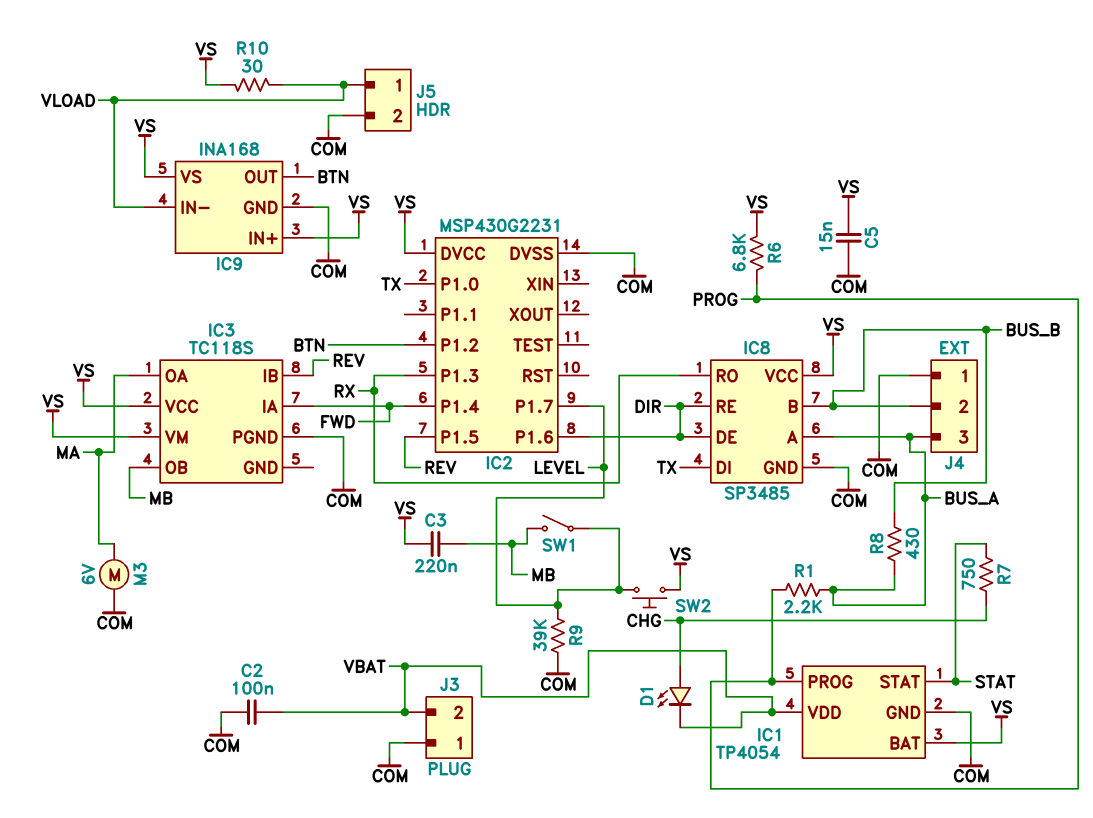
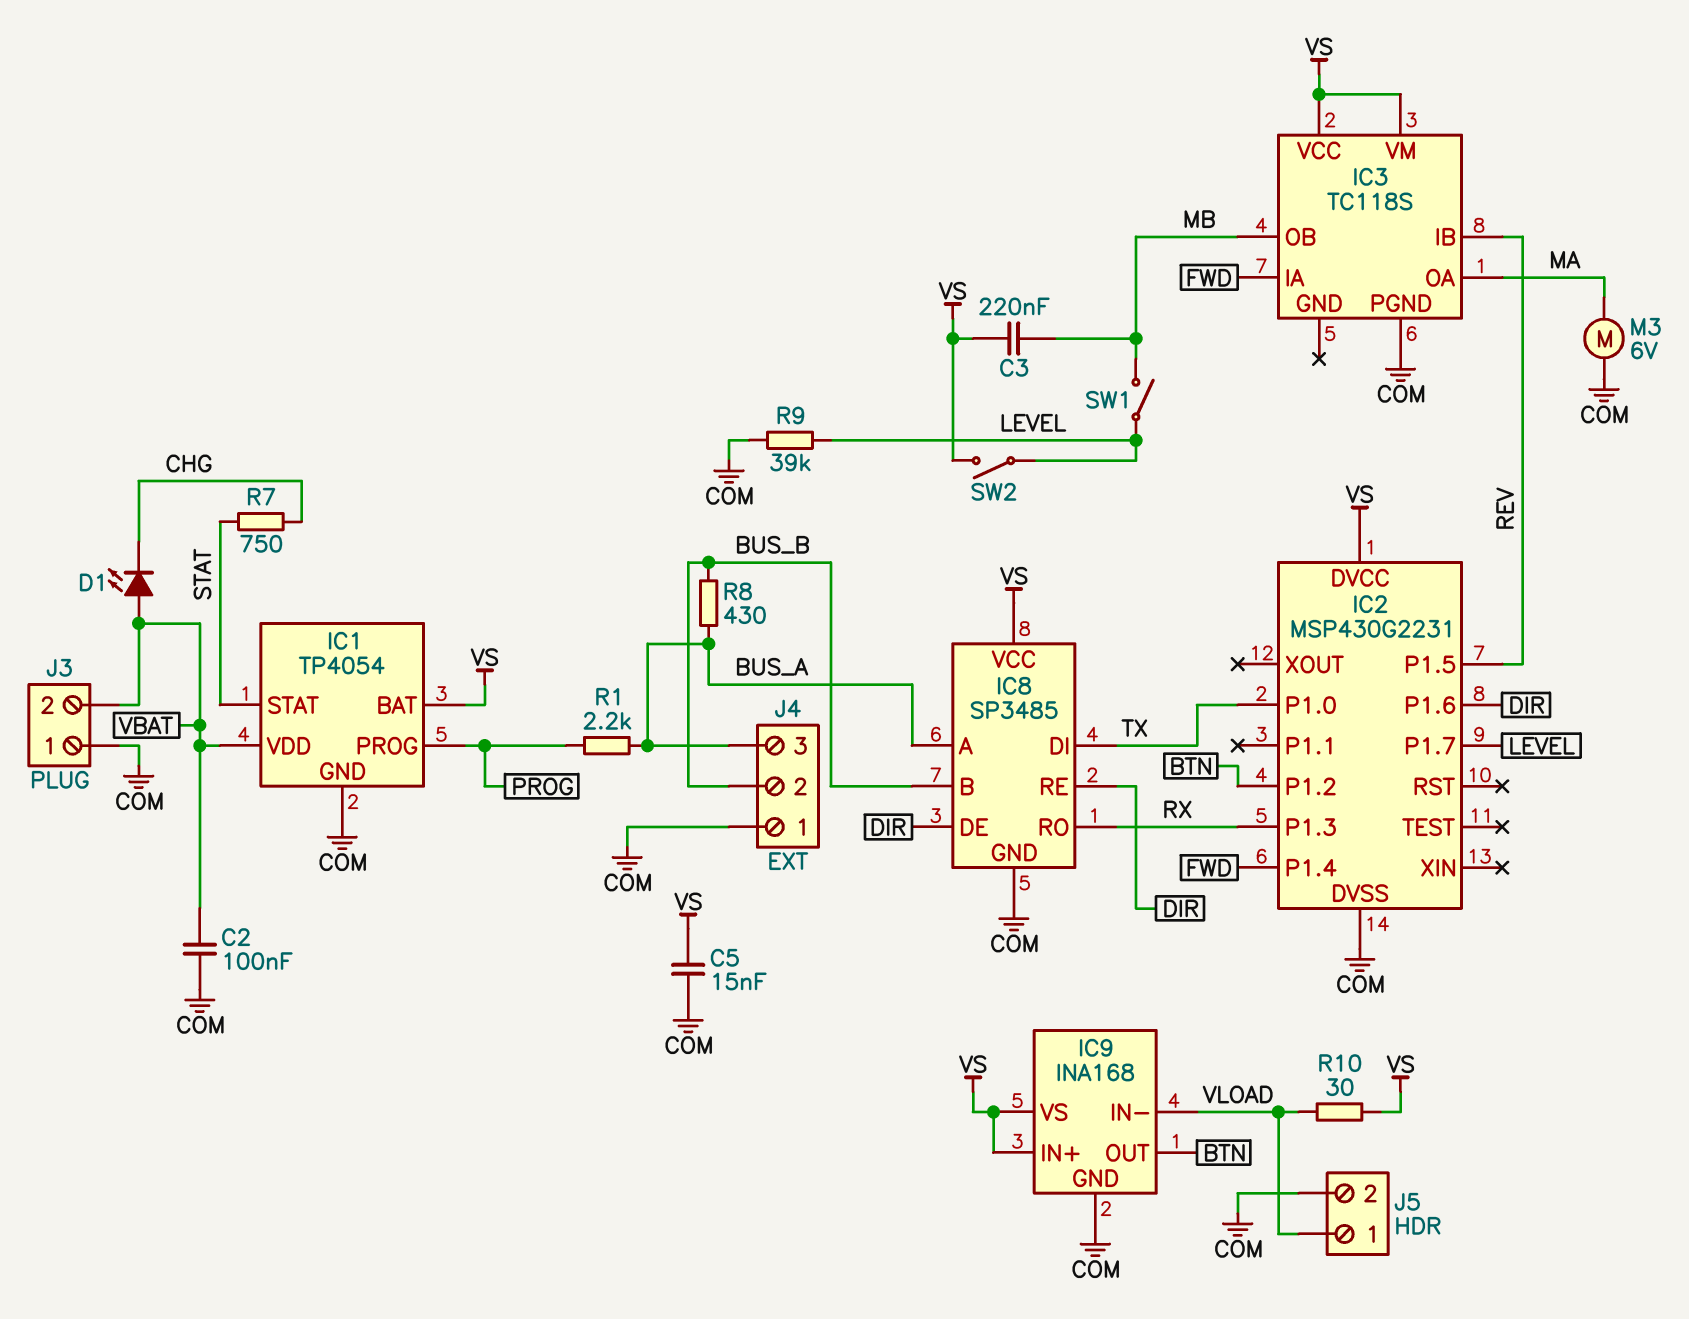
D1: LED (A CHG, K VBAT) -> LED (A VBAT, K CHG)
R6: 6.8k (PROG, VS) -> none
SW2: button (LEVEL, VS) -> switch (LEVEL, VS)

